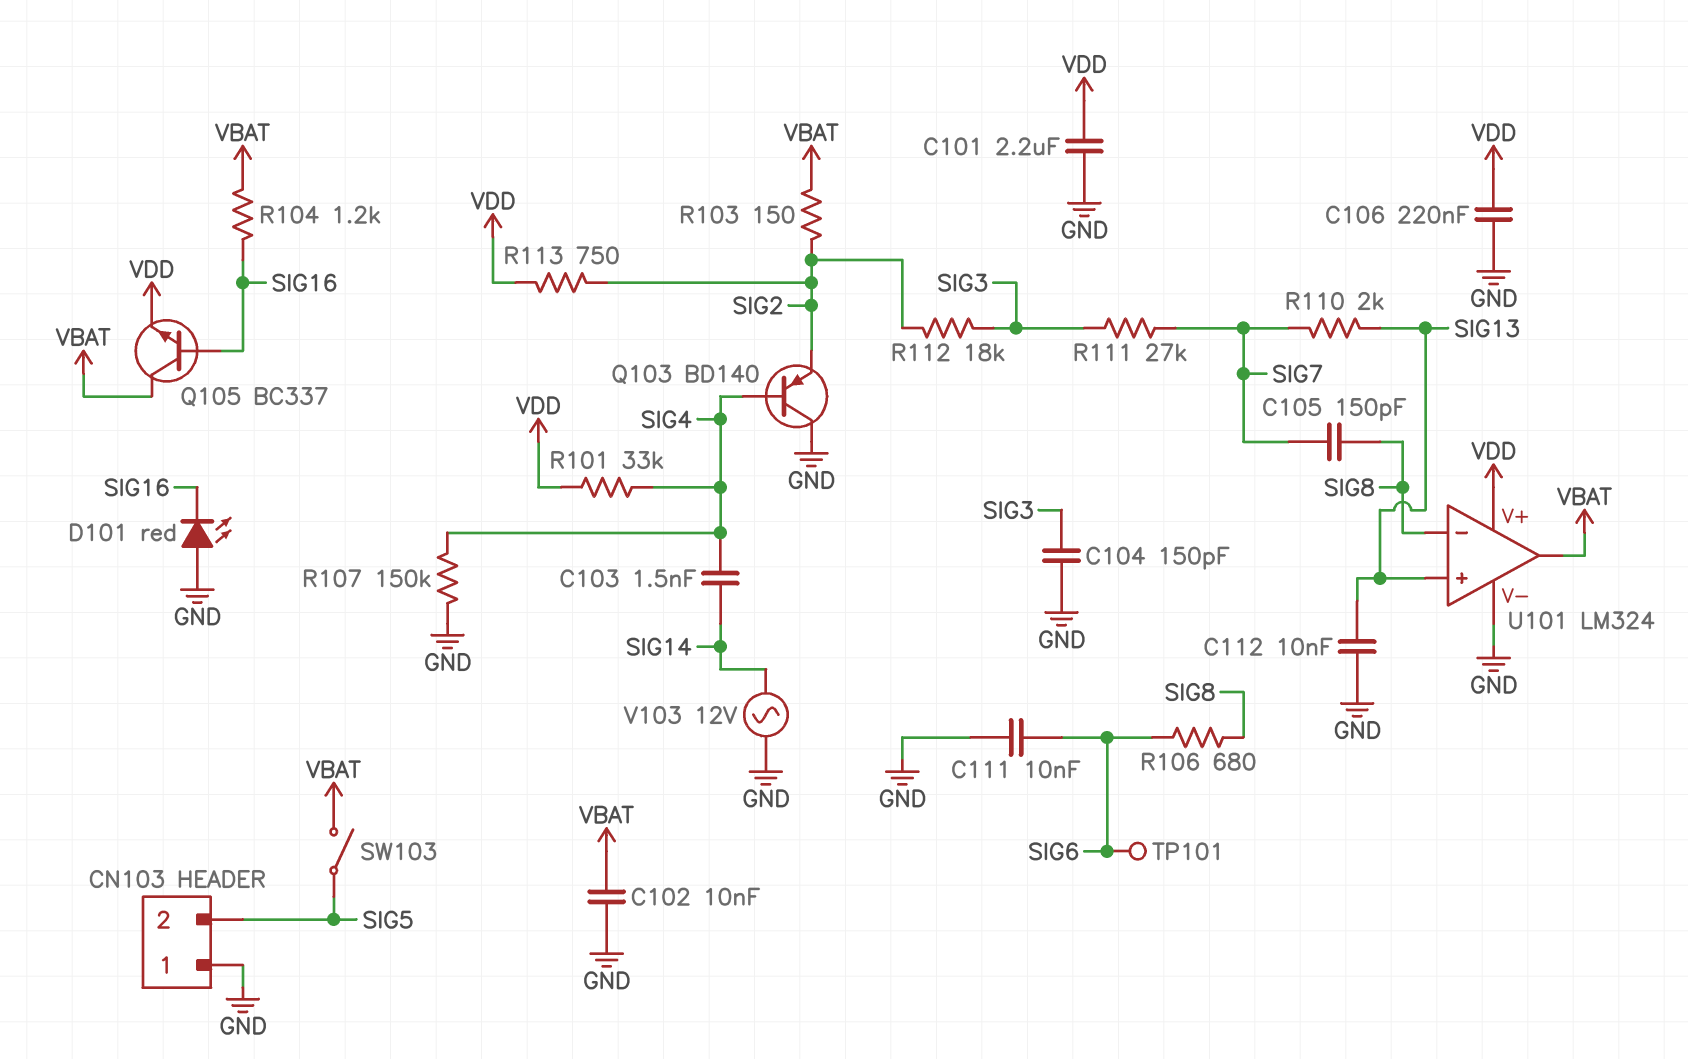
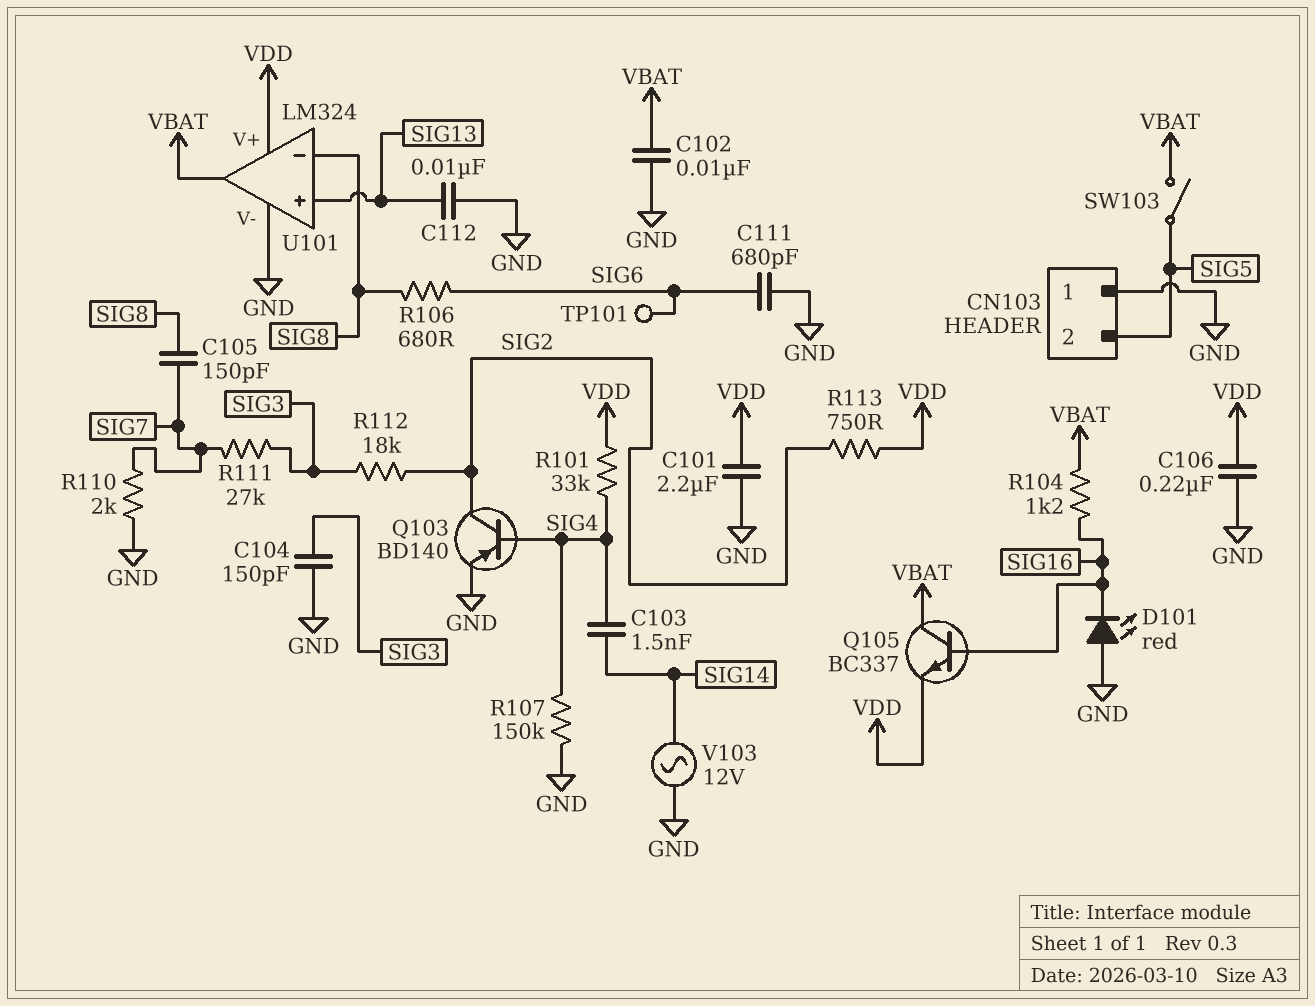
C111: 10nF (GND, SIG6) -> 680pF (GND, SIG6)
Q103: PNP BD140 (B SIG4, C GND, E SIG2) -> PNP BD140 (B SIG4, C SIG2, E GND)
R103: 150 (SIG2, VBAT) -> none
R110: 2k (SIG7, SIG13) -> 2k (GND, SIG7)

